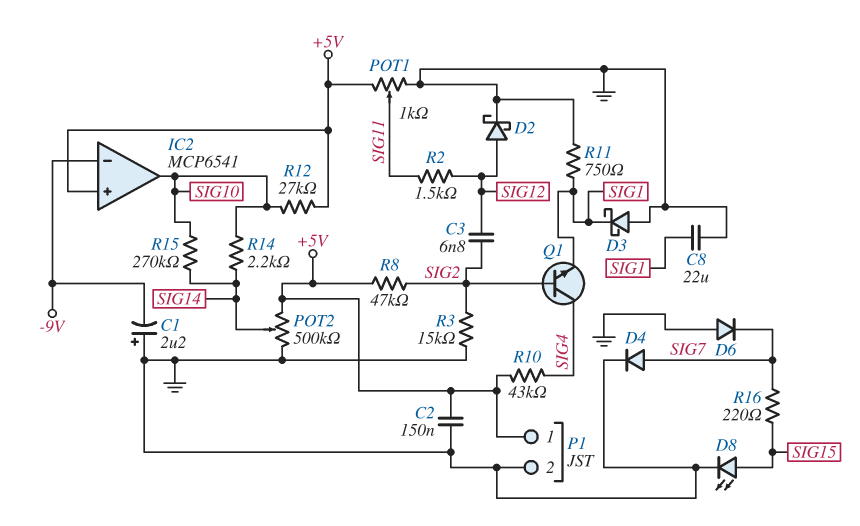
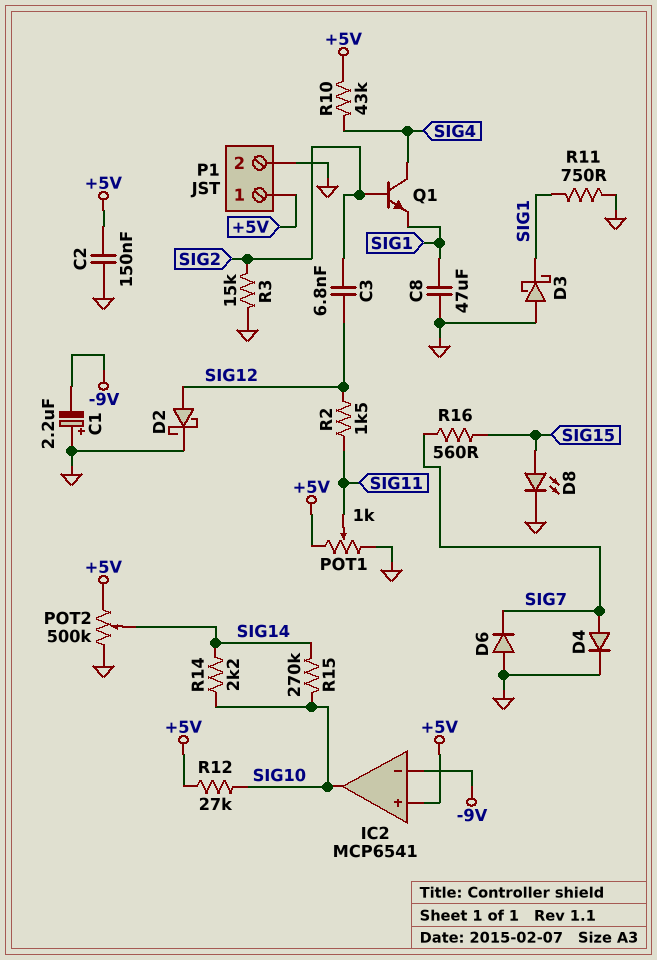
C8: 22uF (GND, SIG1) -> 47uF (GND, SIG1)
R8: 47k (+5V, SIG2) -> none
R16: 220 (SIG7, SIG15) -> 560 (SIG7, SIG15)

